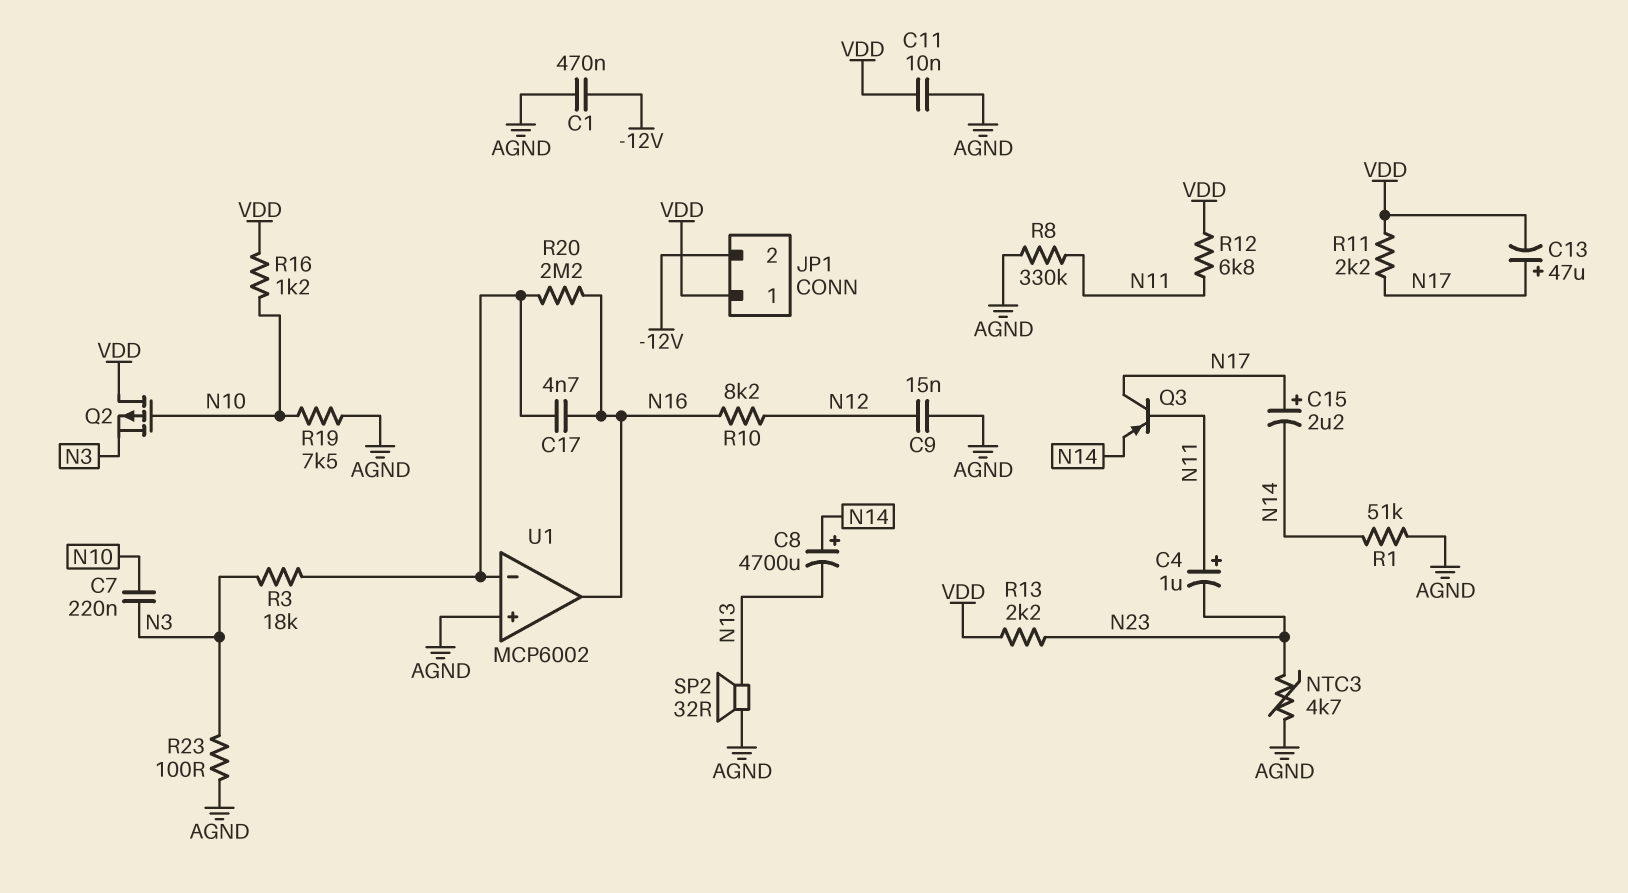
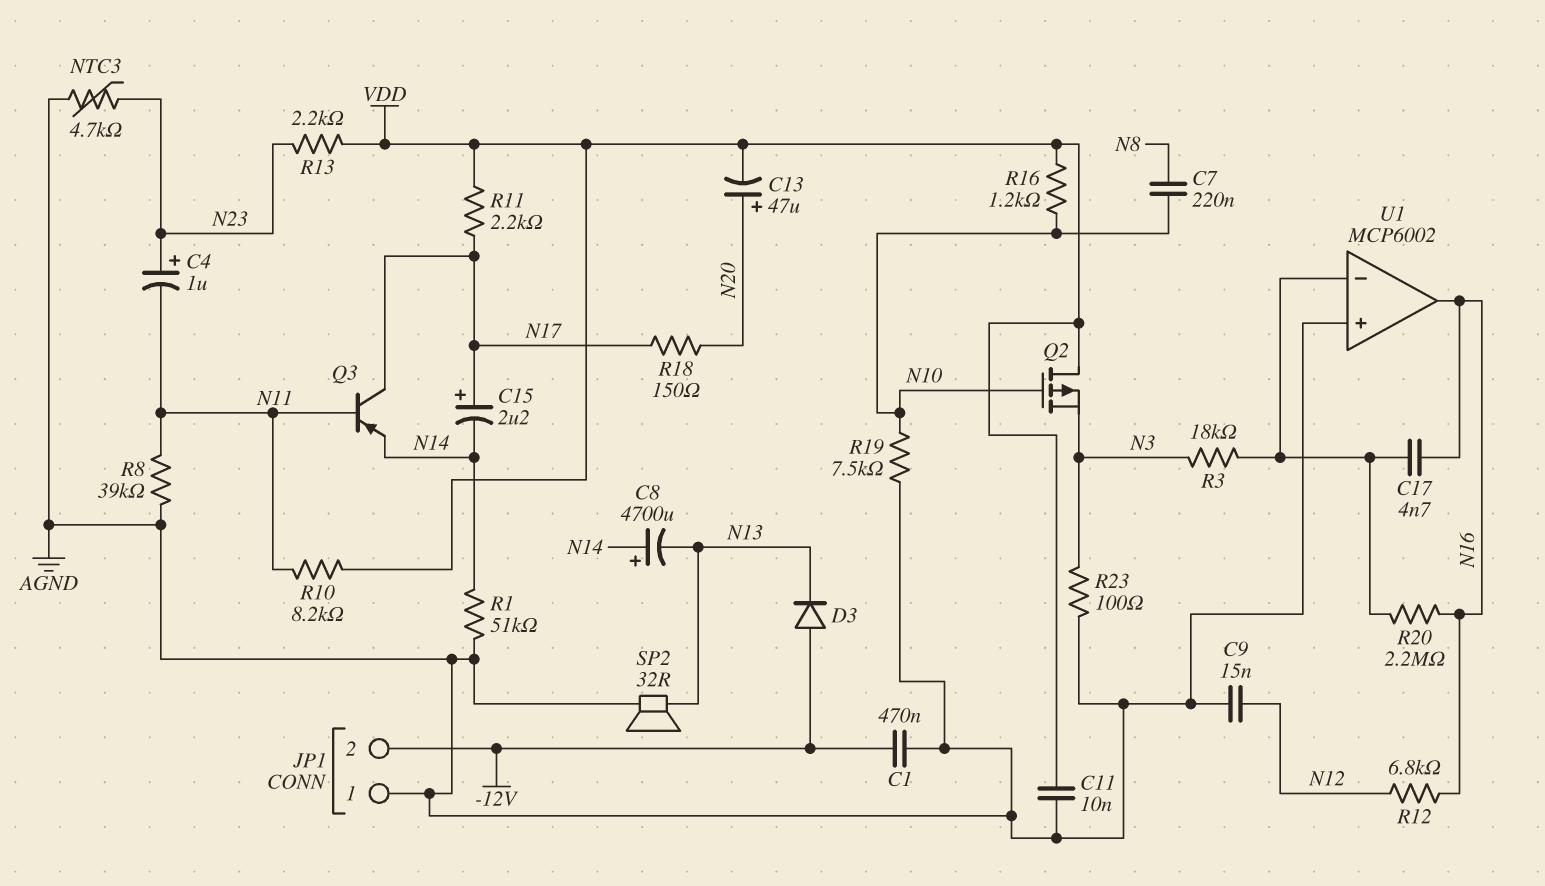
C4: 1uF (plus N11, minus N23) -> 1uF (plus N23, minus N11)
C7: 220nF (N3, N10) -> 220nF (N8, N10)
C13: 47uF (plus N17, minus VDD) -> 47uF (plus N20, minus VDD)
D3: none -> diode (A -12V, K N13)
JP1 pin 1: VDD -> AGND
R8: 330k (AGND, N11) -> 39k (AGND, N11)
R10: 8.2k (N12, N16) -> 8.2k (N11, VDD)
R12: 6.8k (N11, VDD) -> 6.8k (N12, N16)
R18: none -> 150 (N17, N20)

